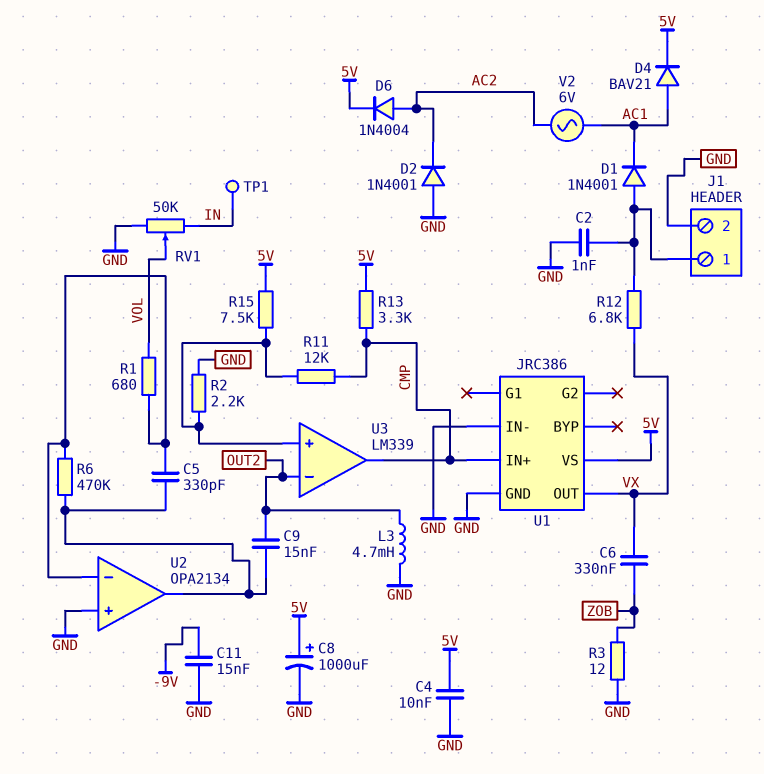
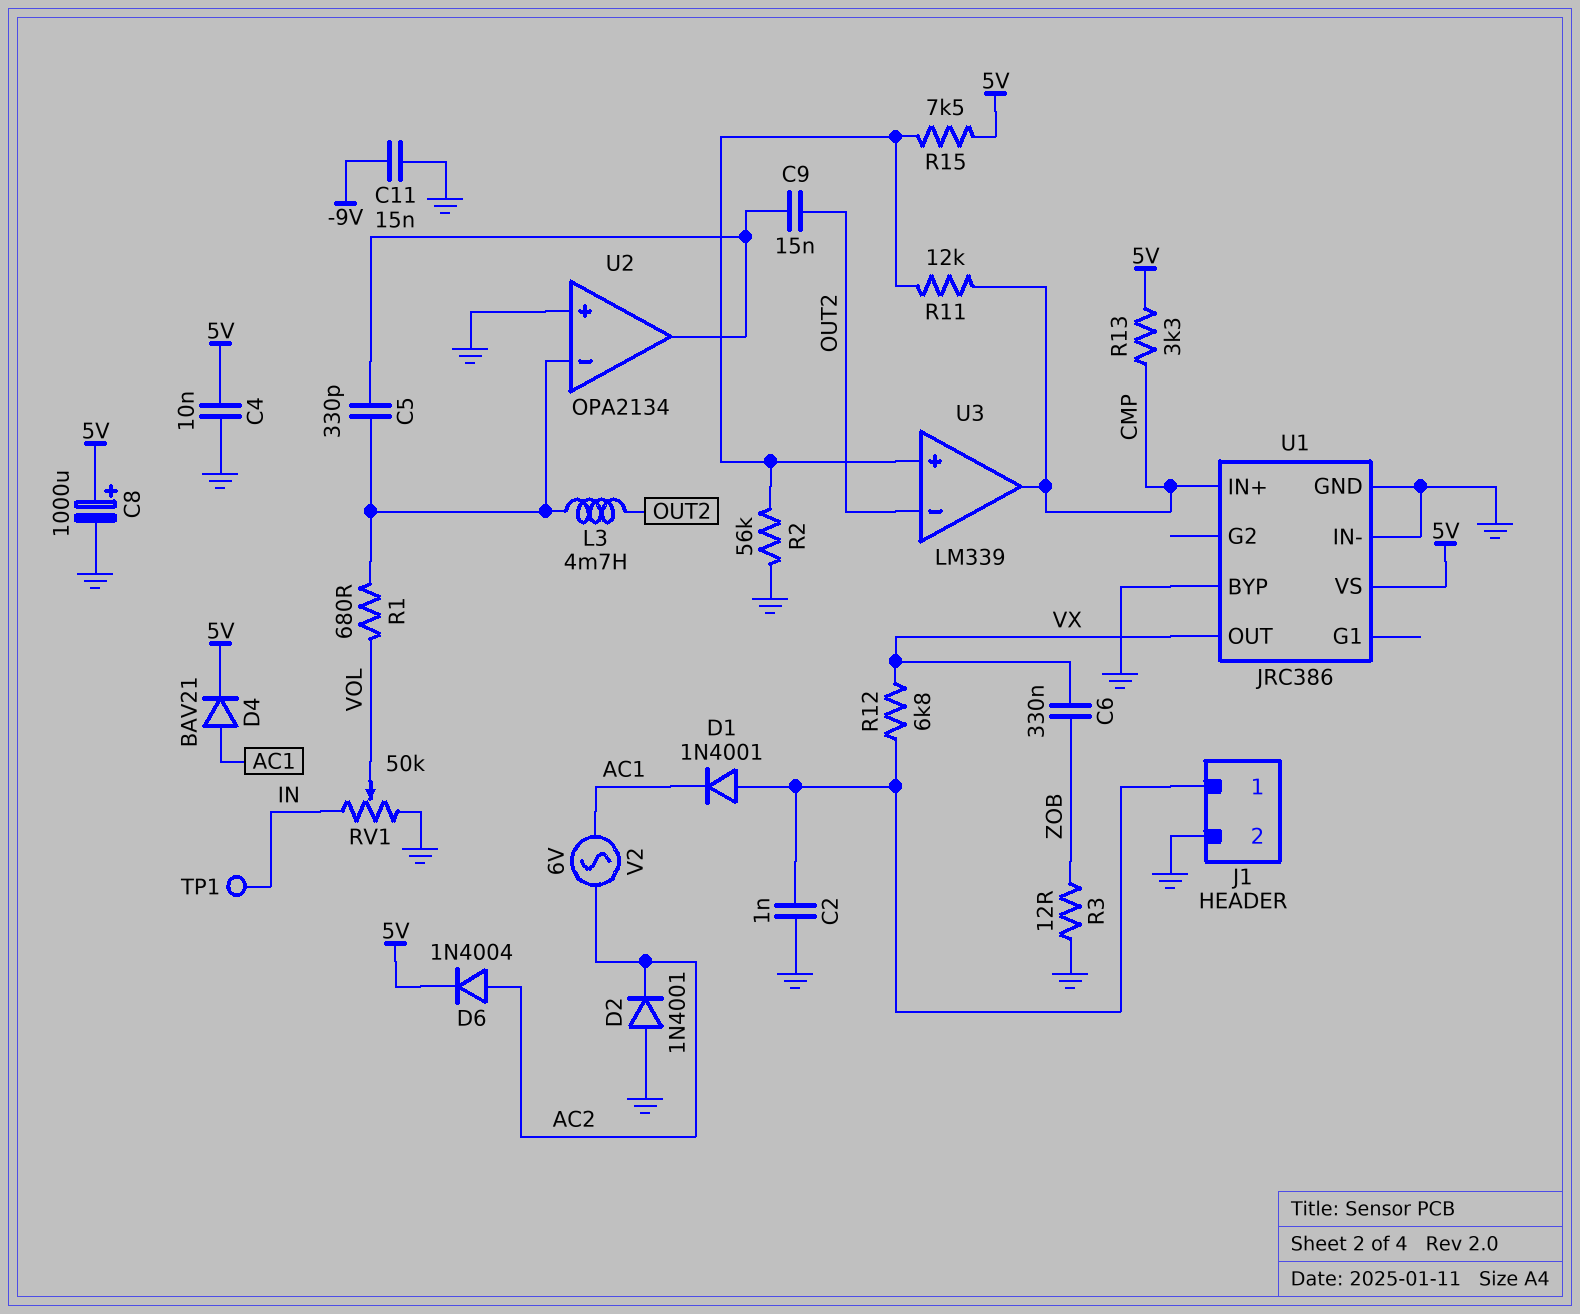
L3: 4.7mH (GND, OUT2) -> 4.7mH (OUT2, U2/in-)
R2: 2.2k (GND, U3/in+) -> 56k (GND, U3/in+)
R6: 470k (U2/in-, U2/out) -> none
U1 pin BYP: none -> GND

